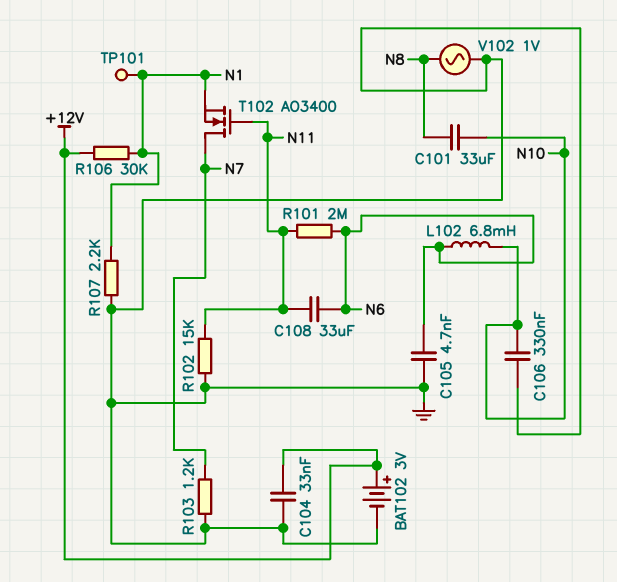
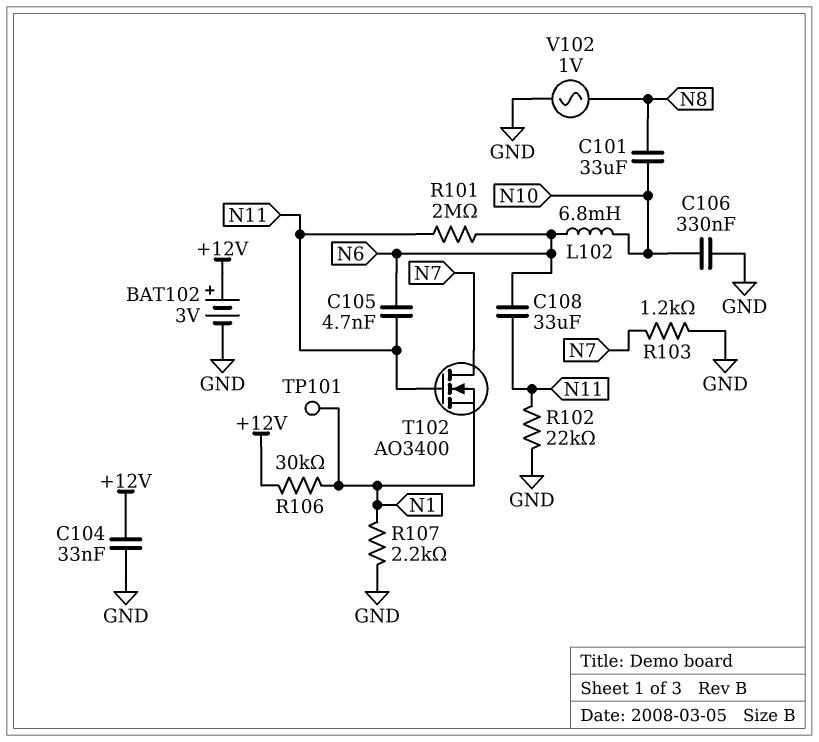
C105: 4.7nF (GND, N6) -> 4.7nF (N6, N11)
R102: 15k (GND, N11) -> 22k (GND, N11)

